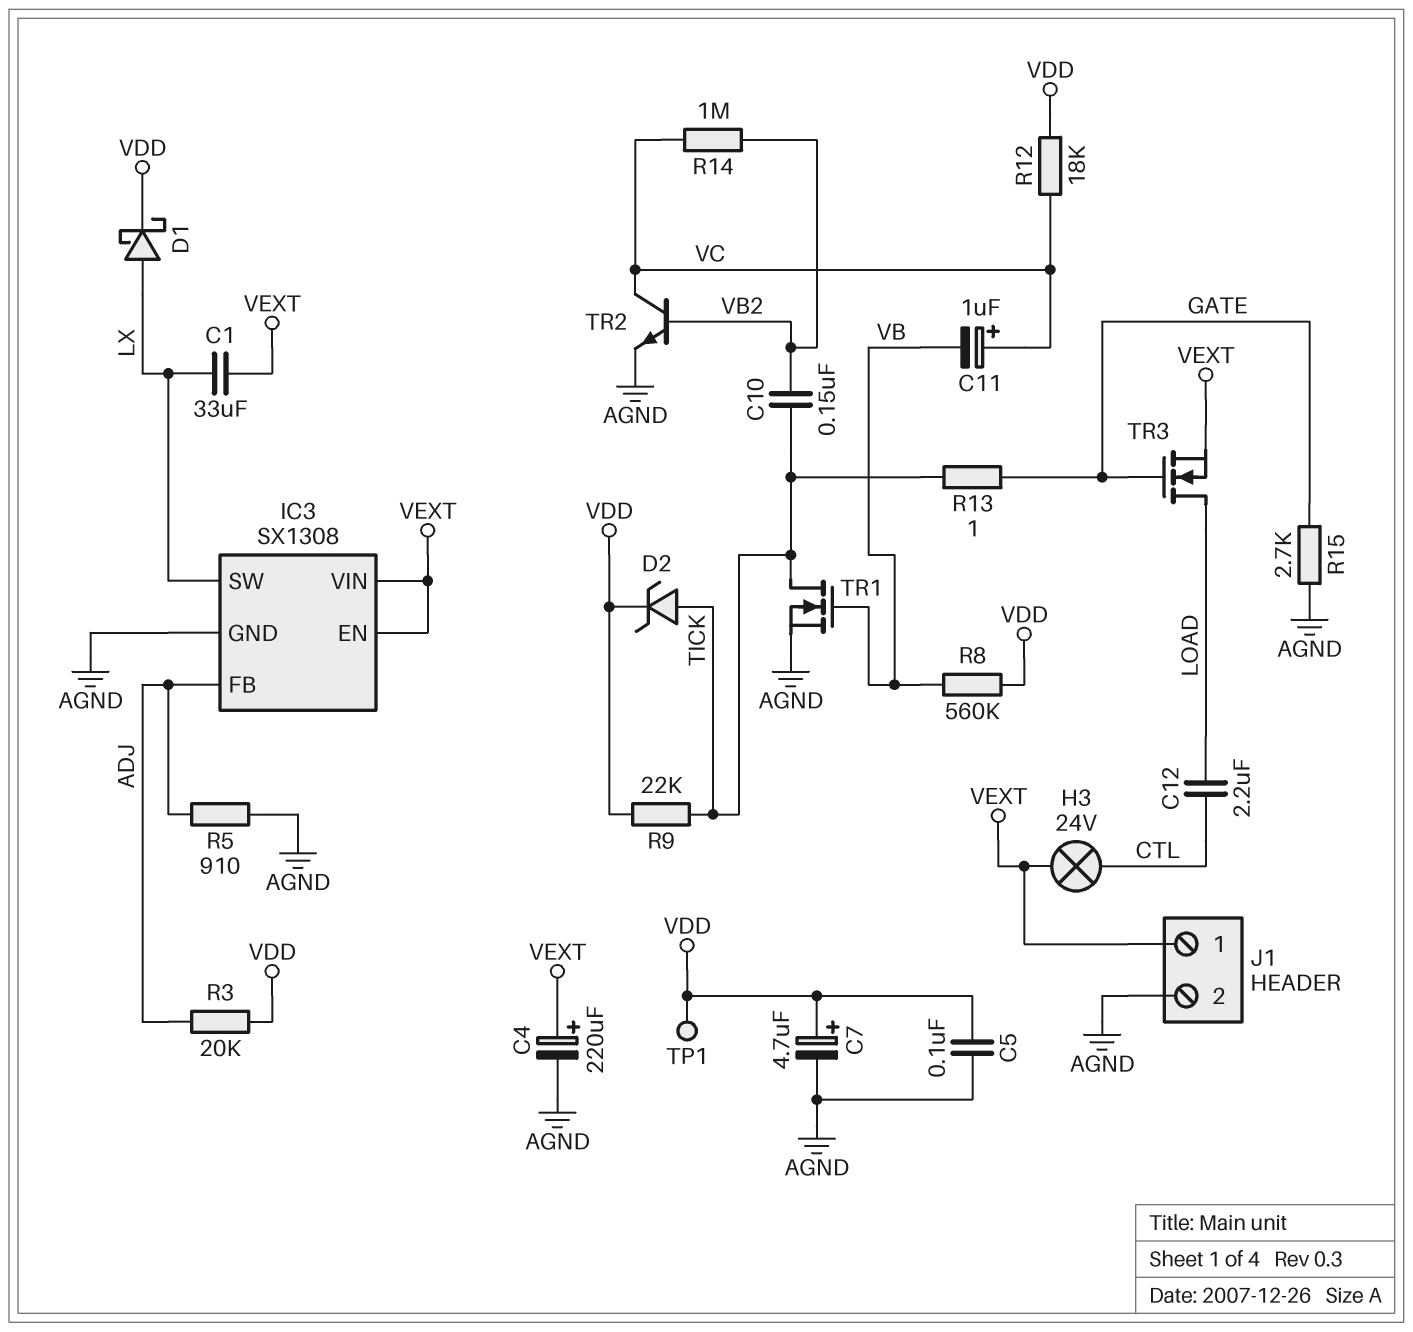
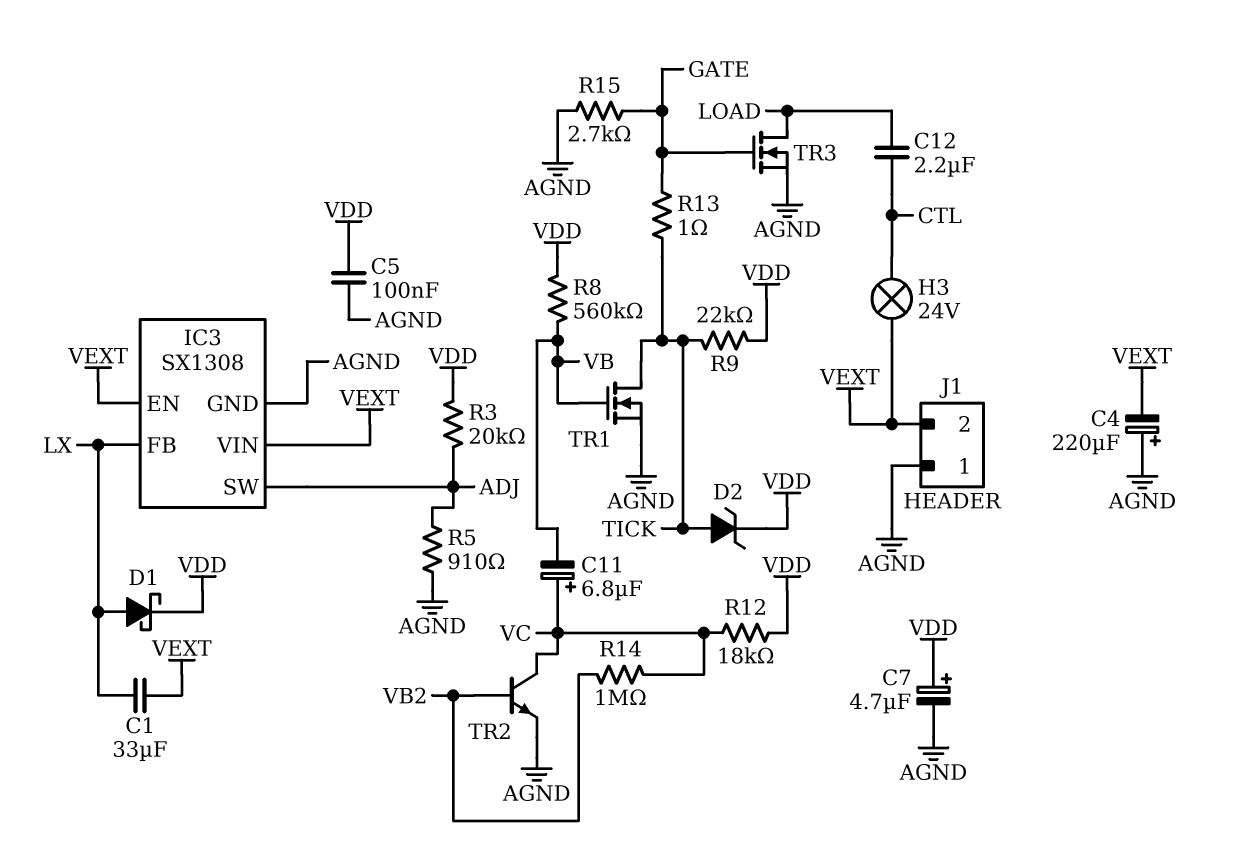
C4: 220uF (plus VEXT, minus AGND) -> 220uF (plus AGND, minus VEXT)
C10: 150nF (TICK, VB2) -> none
C11: 1uF (plus VC, minus VB) -> 6.8uF (plus VC, minus VB)
IC3 pin FB: ADJ -> LX
IC3 pin SW: LX -> ADJ
J1 pin 1: VEXT -> AGND
J1 pin 2: AGND -> VEXT
TP1: test point (VDD) -> none
TR3: NMOS (G GATE, D LOAD, S VEXT) -> NMOS (G GATE, D LOAD, S AGND)

